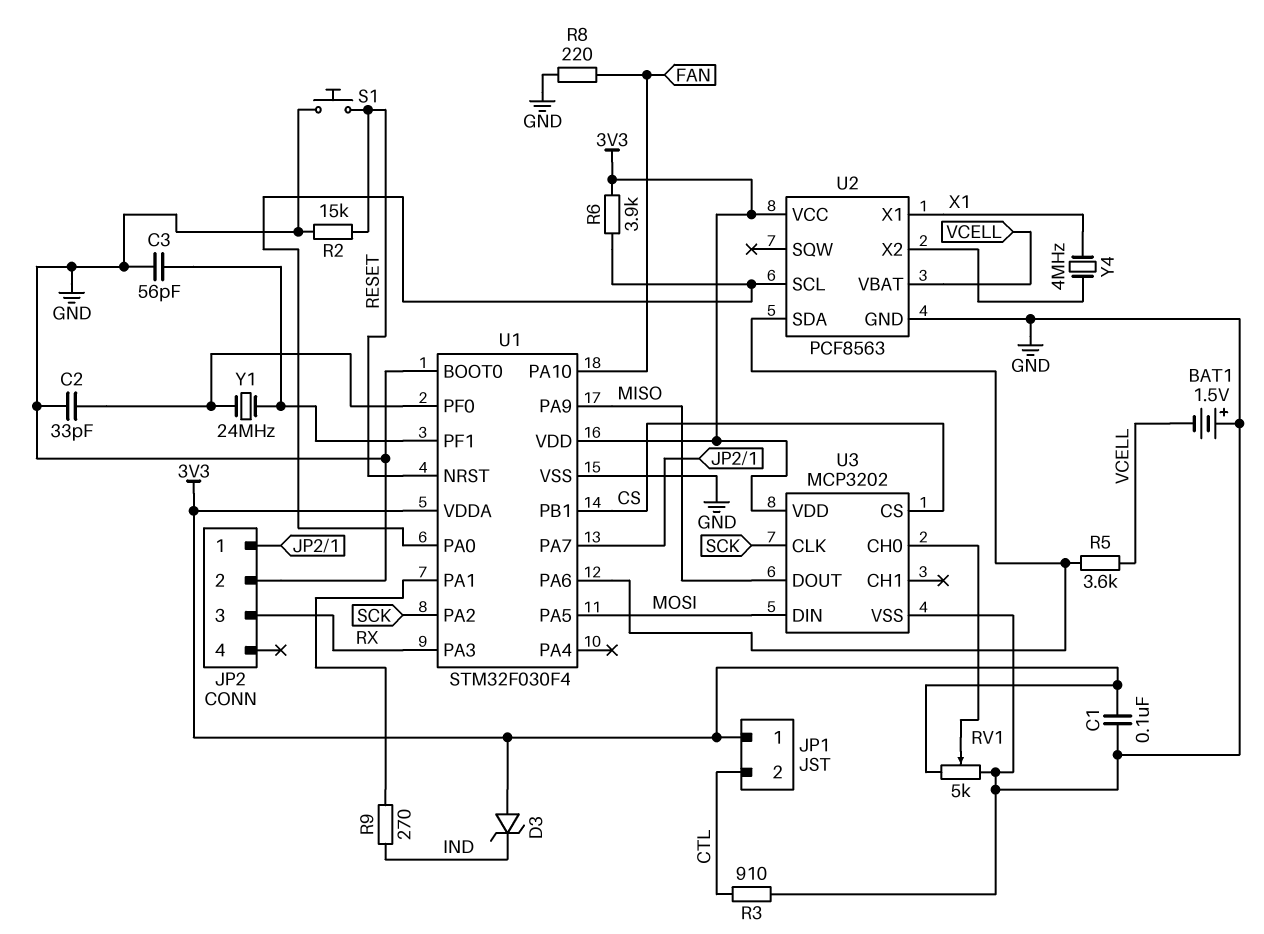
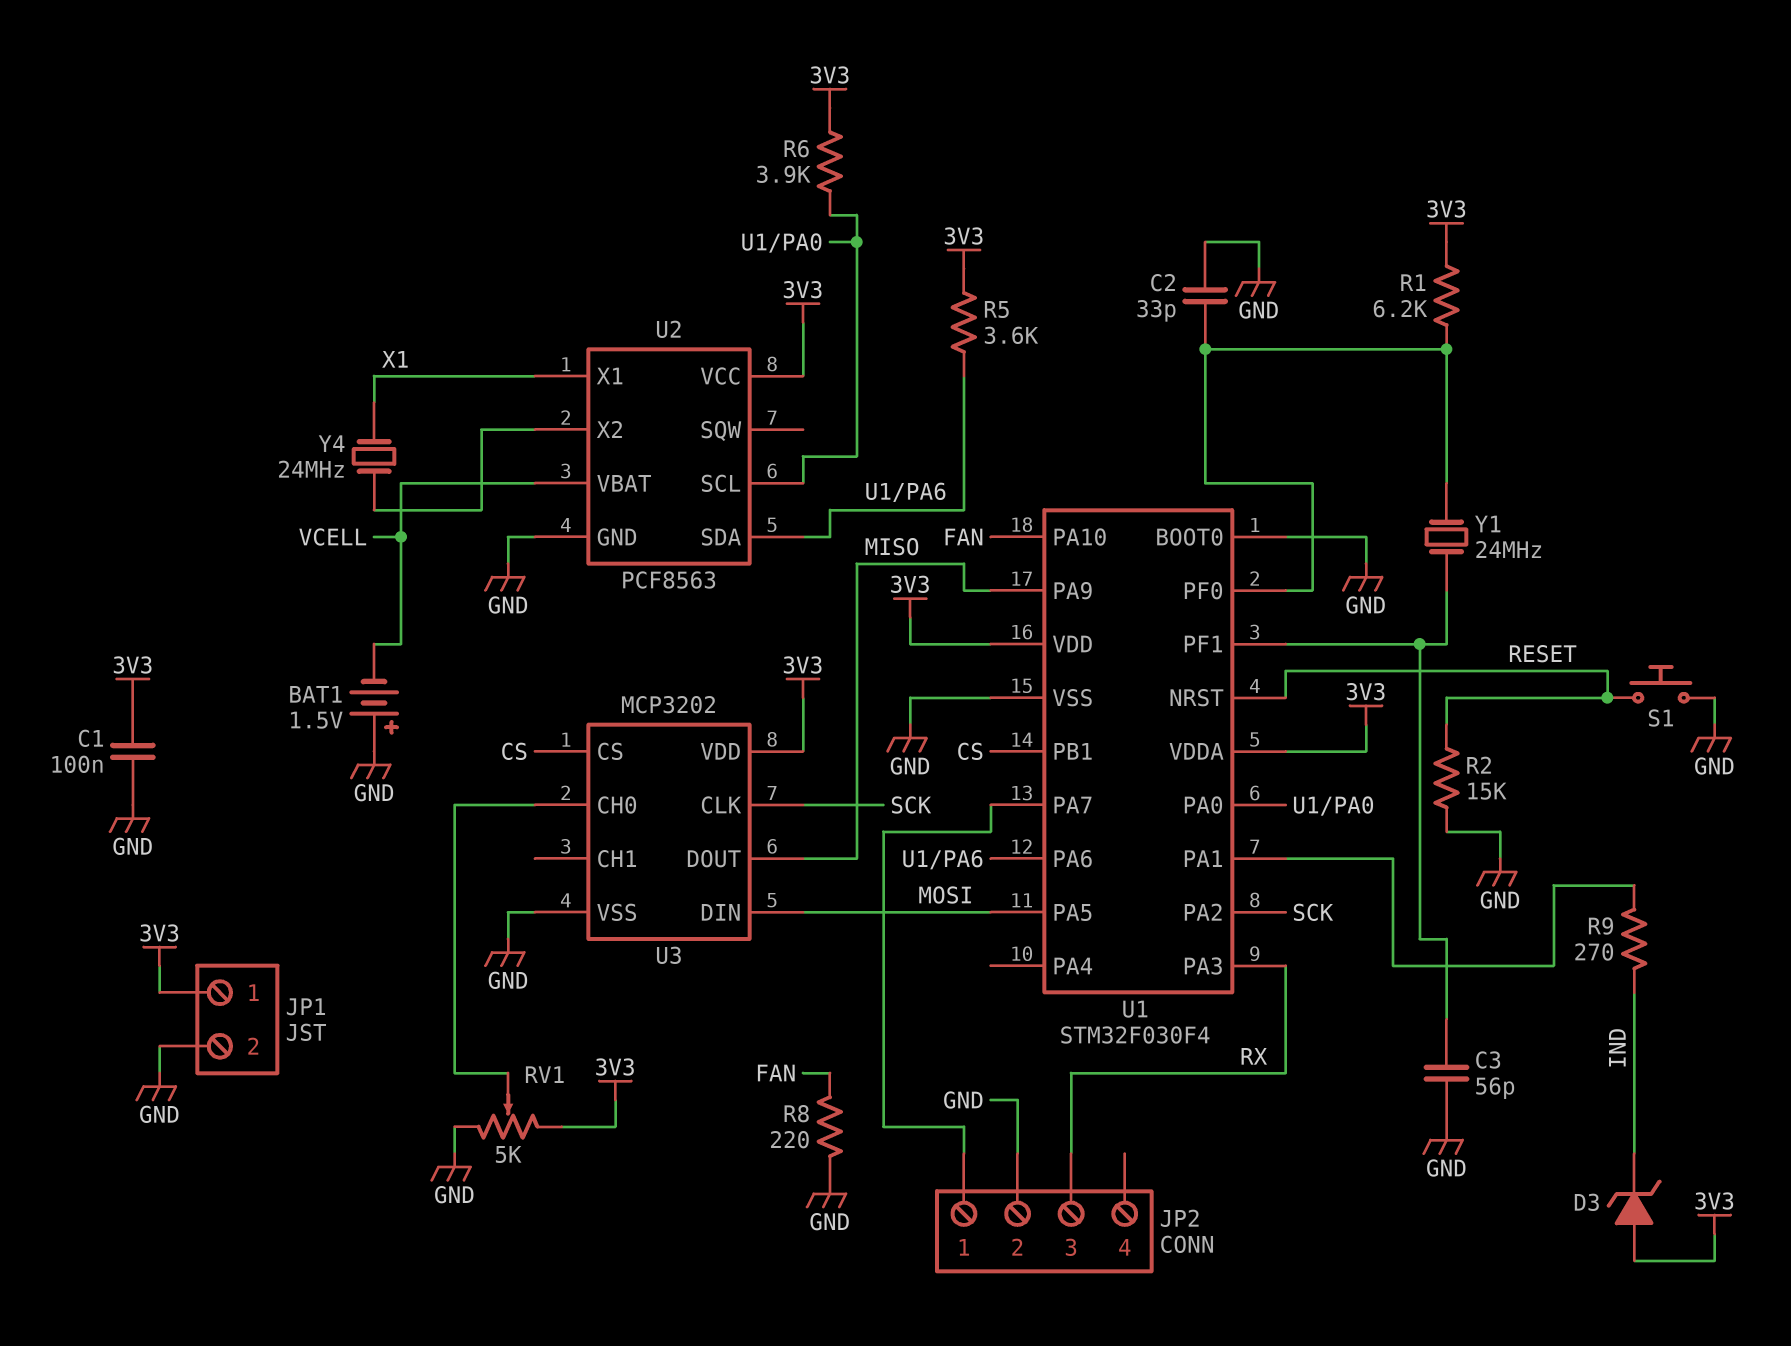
JP1 pin 2: CTL -> GND
R1: none -> 6.2k (3V3, U1/PF0)
R3: 910 (CTL, GND) -> none
R5: 3.6k (U1/PA6, VCELL) -> 3.6k (3V3, U1/PA6)
Y4: 4MHz (U2/X2, X1) -> 24MHz (U2/X2, X1)

